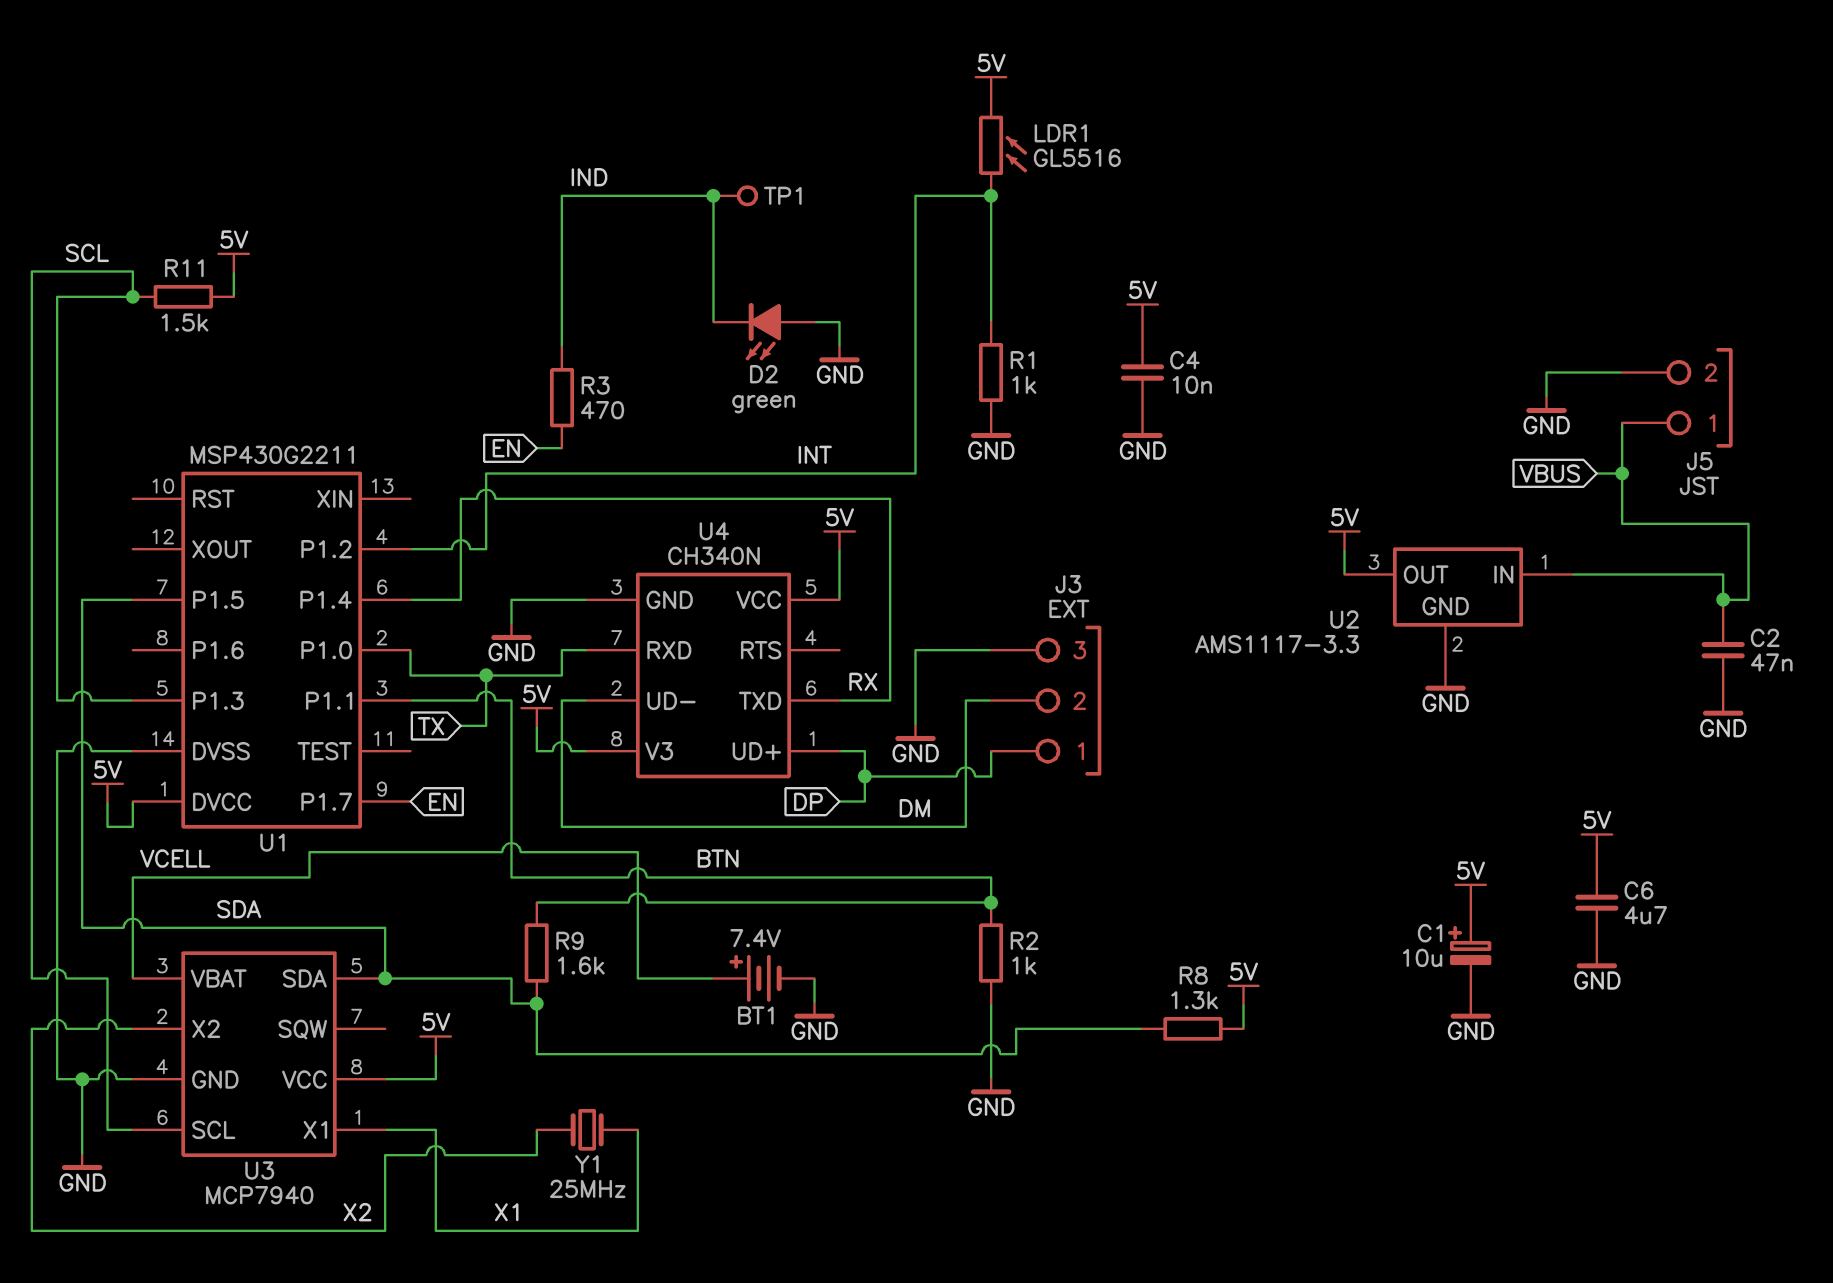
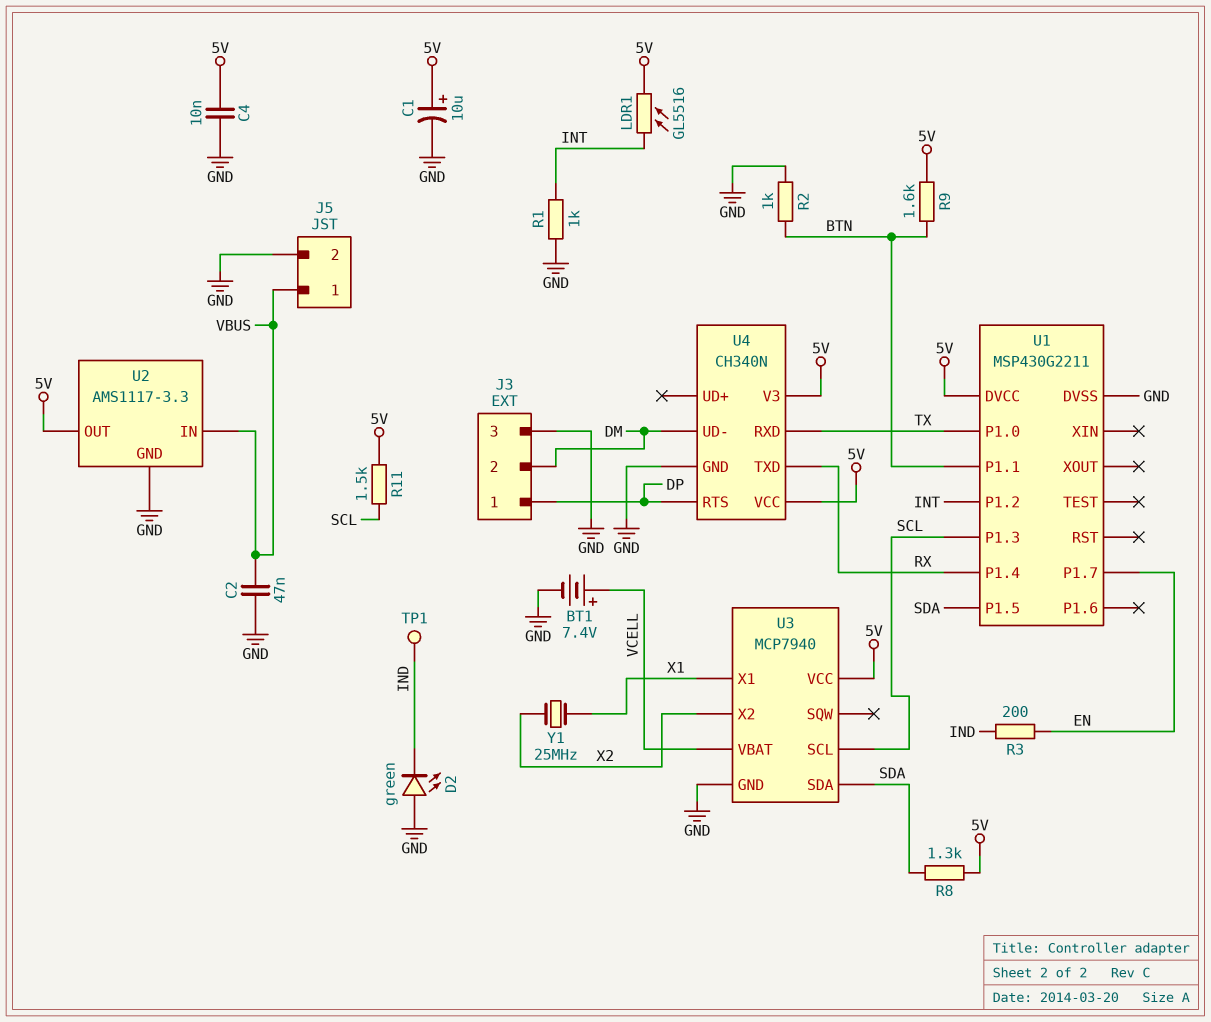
C6: 4.7uF (5V, GND) -> none
R3: 470 (EN, IND) -> 200 (EN, IND)
R9: 1.6k (BTN, SDA) -> 1.6k (5V, BTN)
U4 pin RTS: none -> DP
U4 pin UD+: DP -> none

